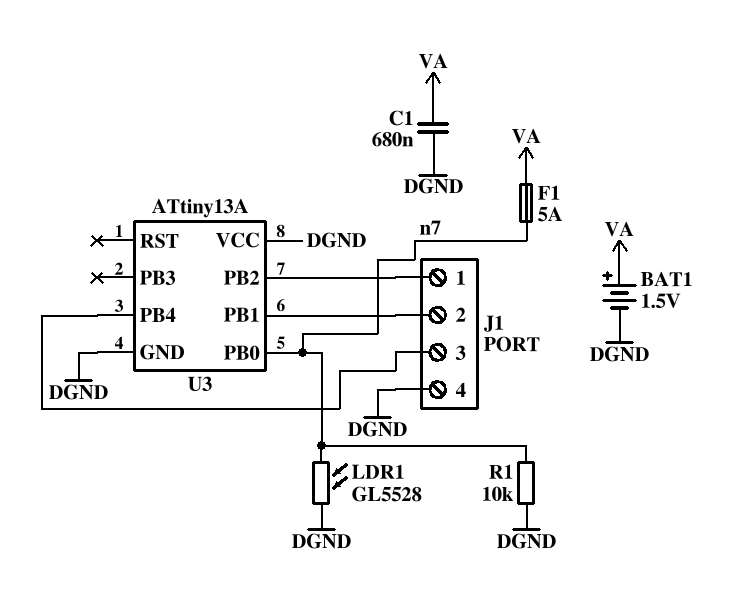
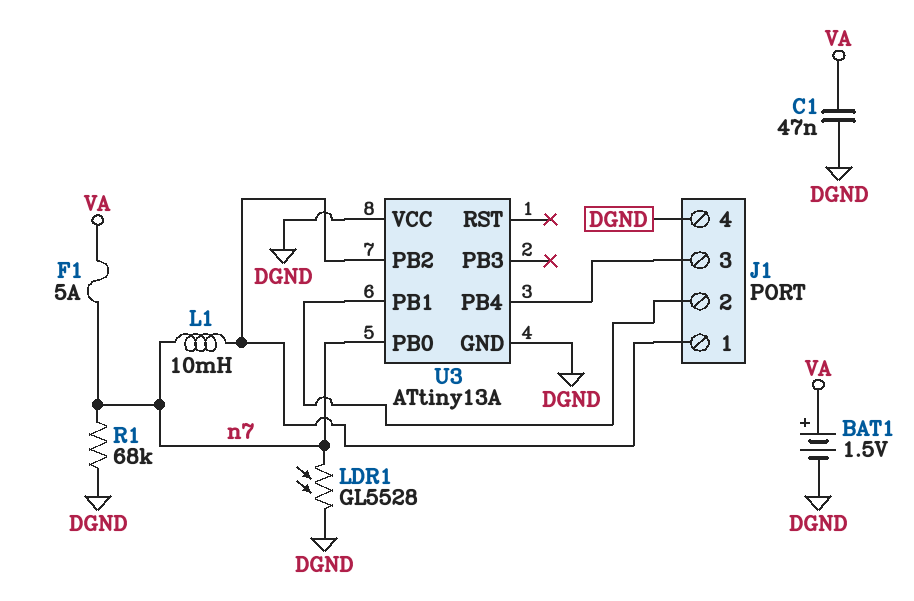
C1: 680nF (DGND, VA) -> 47nF (DGND, VA)
L1: none -> 10mH (J1/1, n7)
R1: 10k (DGND, n7) -> 68k (DGND, n7)

